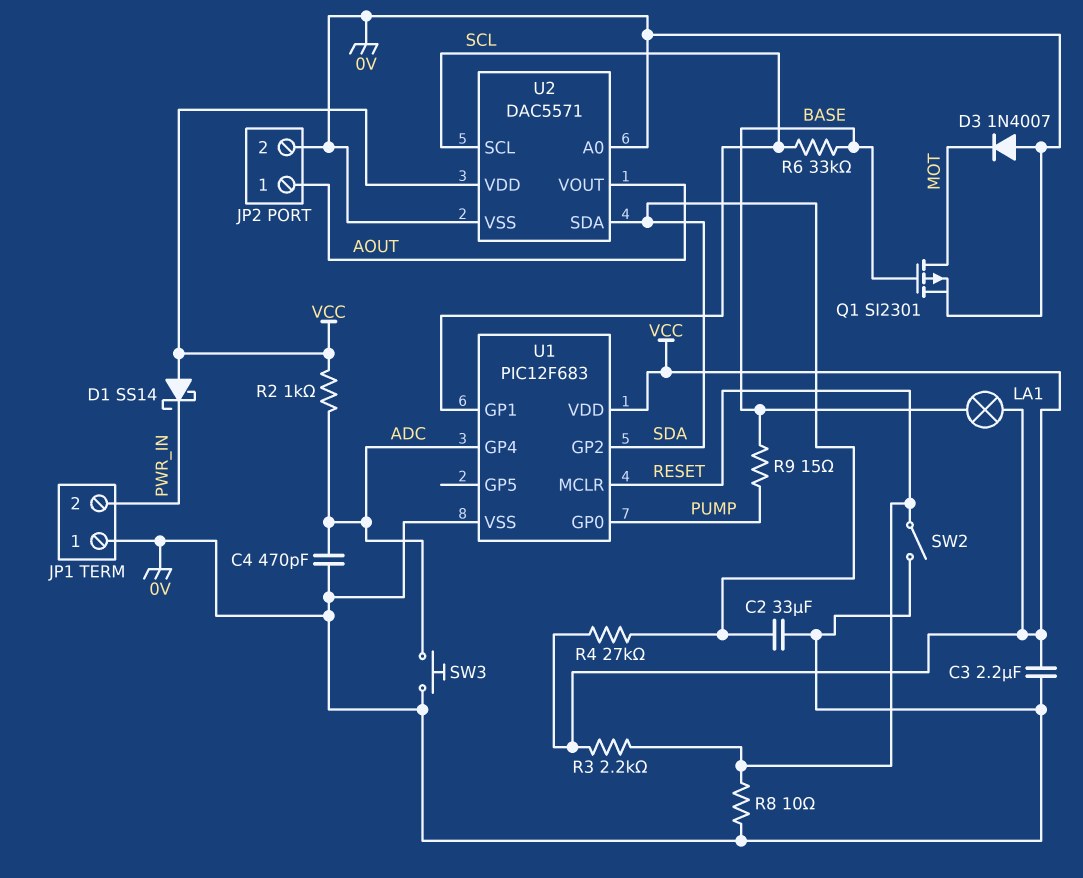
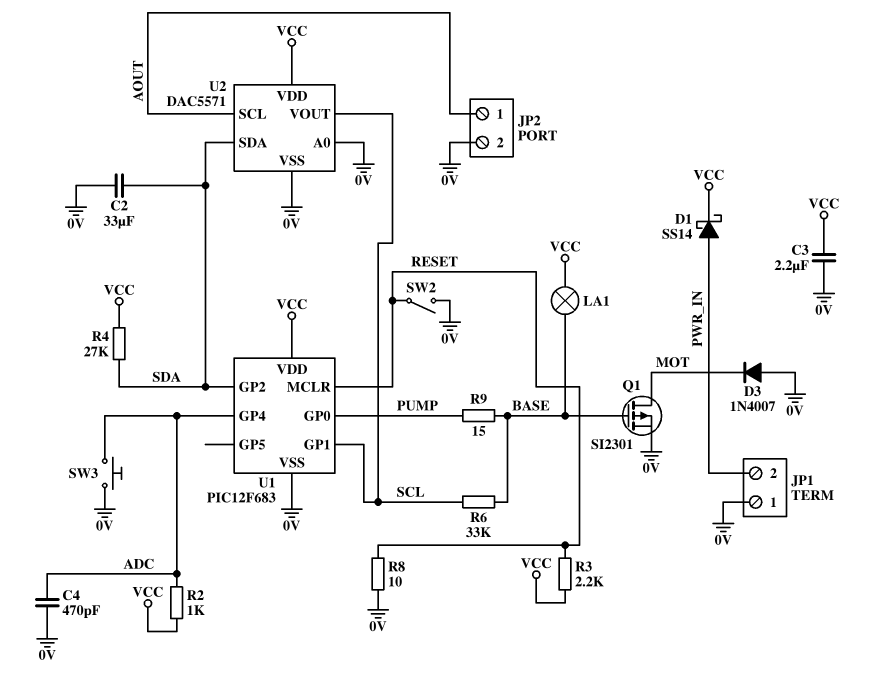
D1: schottky SS14 (A VCC, K PWR_IN) -> schottky SS14 (A PWR_IN, K VCC)
U2 pin SCL: SCL -> AOUT
U2 pin VOUT: AOUT -> SCL

